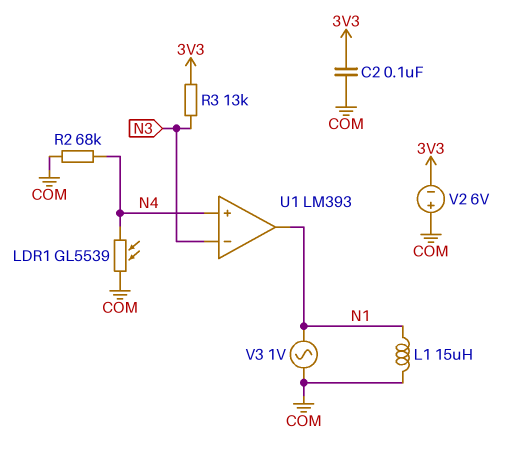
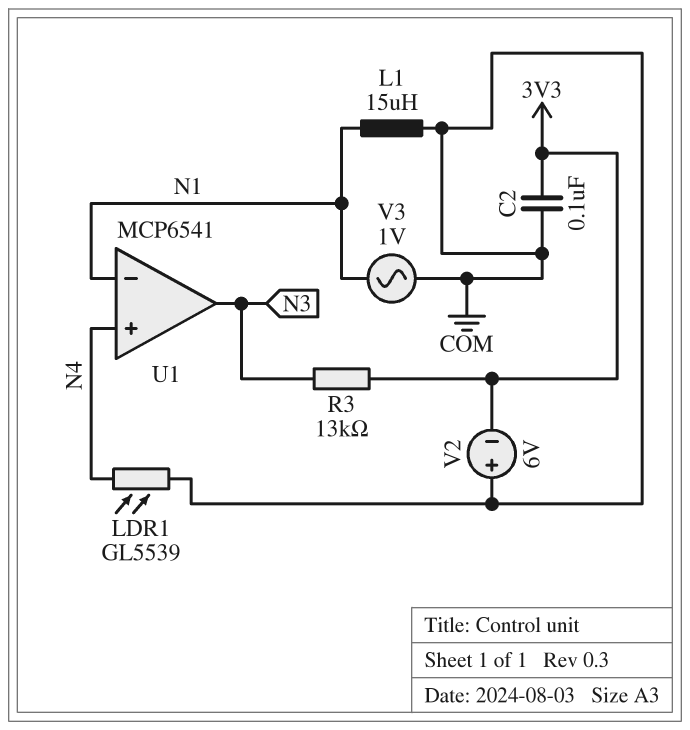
R2: 68k (COM, N4) -> none
U1: LM393 -> MCP6541
U1 pin in-: N3 -> N1
U1 pin out: N1 -> N3

